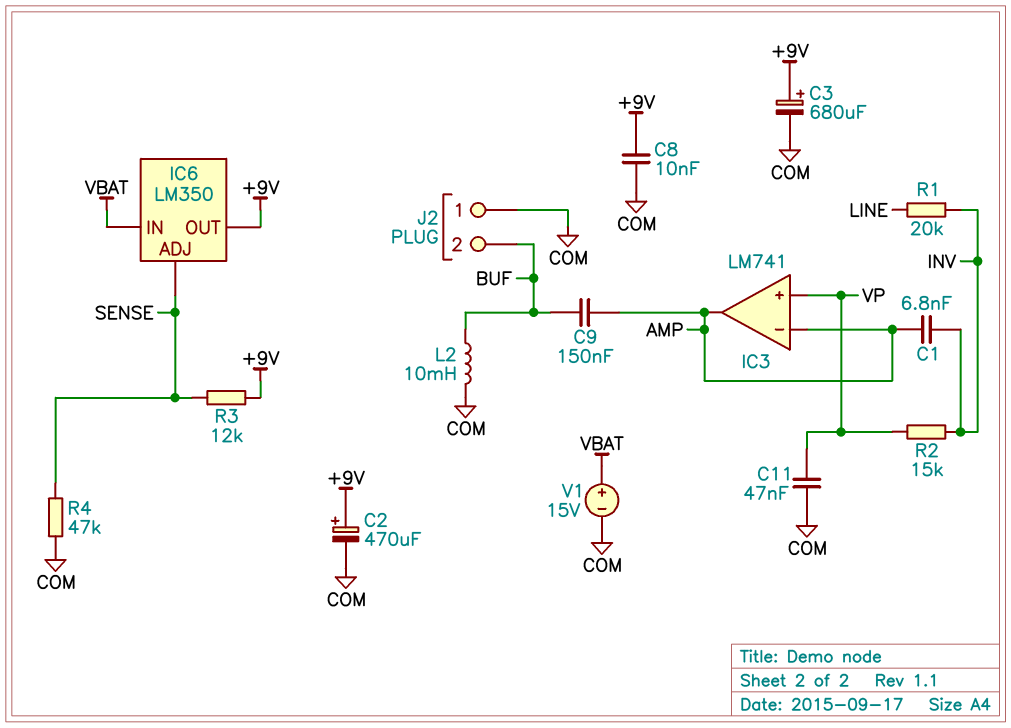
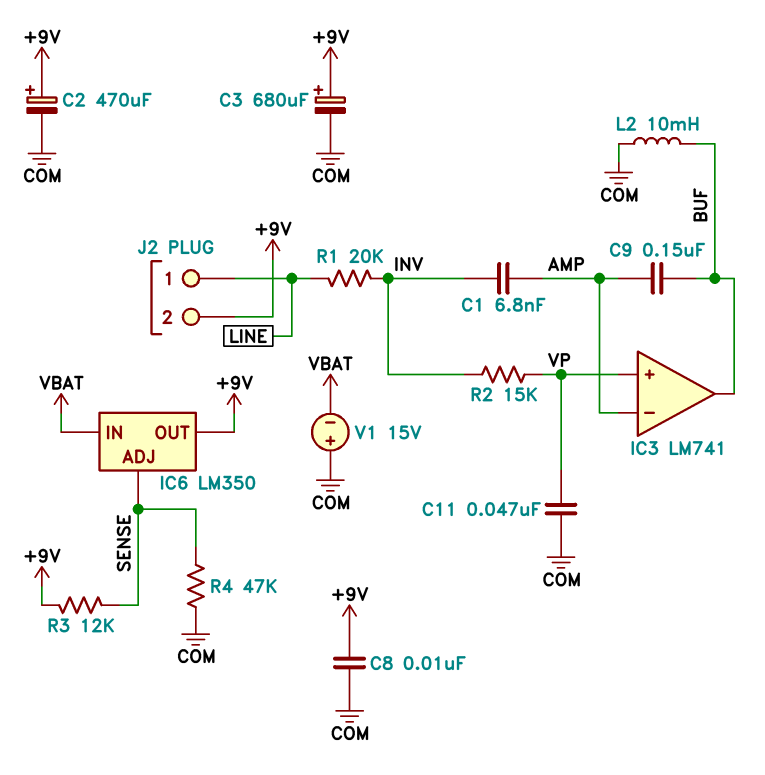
IC3 pin out: AMP -> BUF
J2 pin 1: COM -> LINE
J2 pin 2: BUF -> +9V
V1: 15V (plus VBAT, minus COM) -> 15V (plus COM, minus VBAT)

